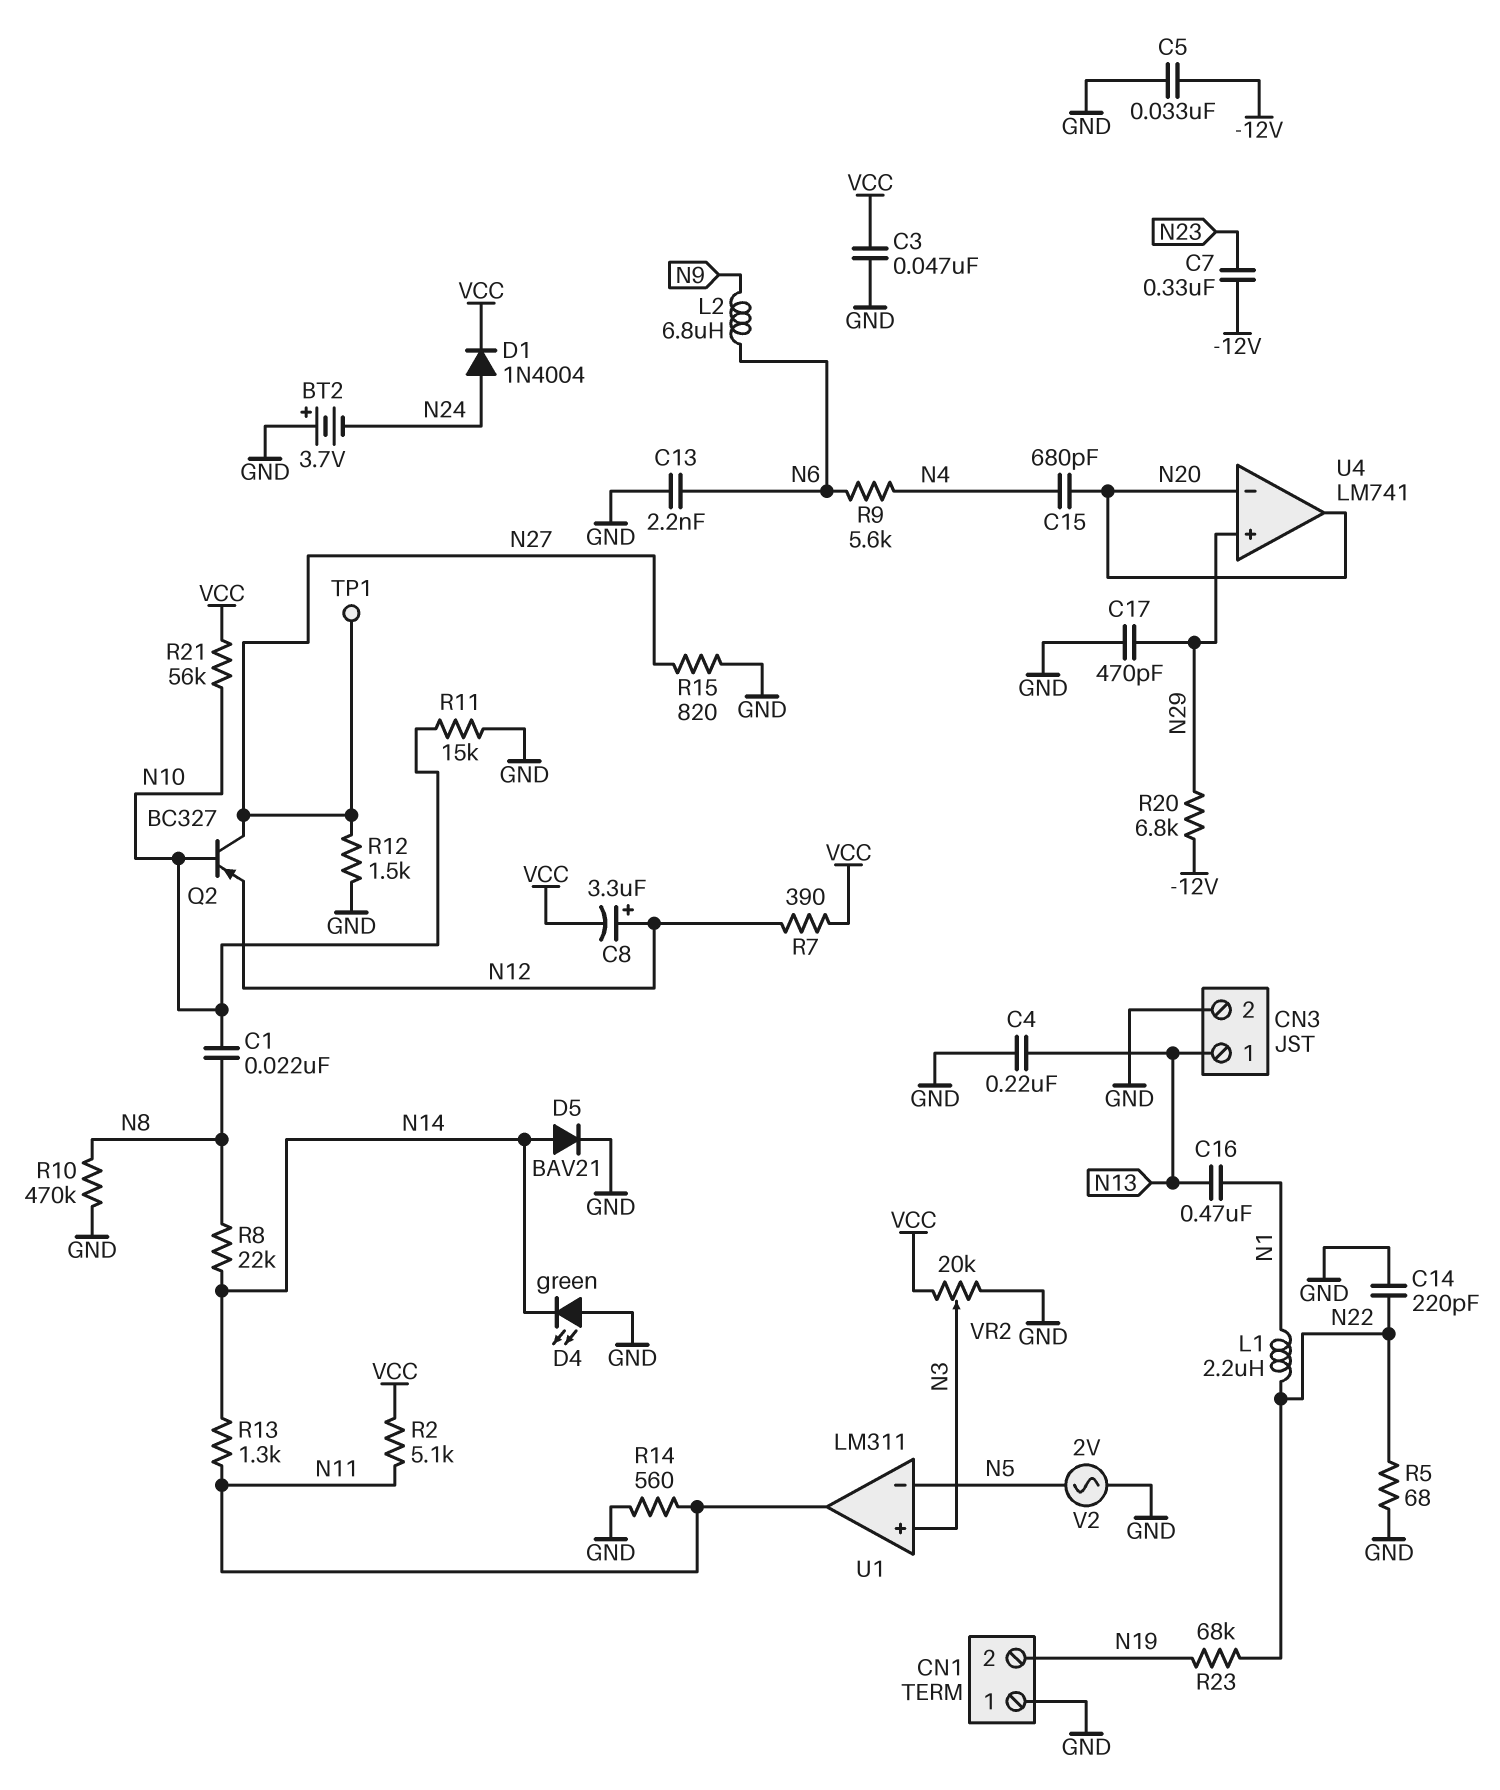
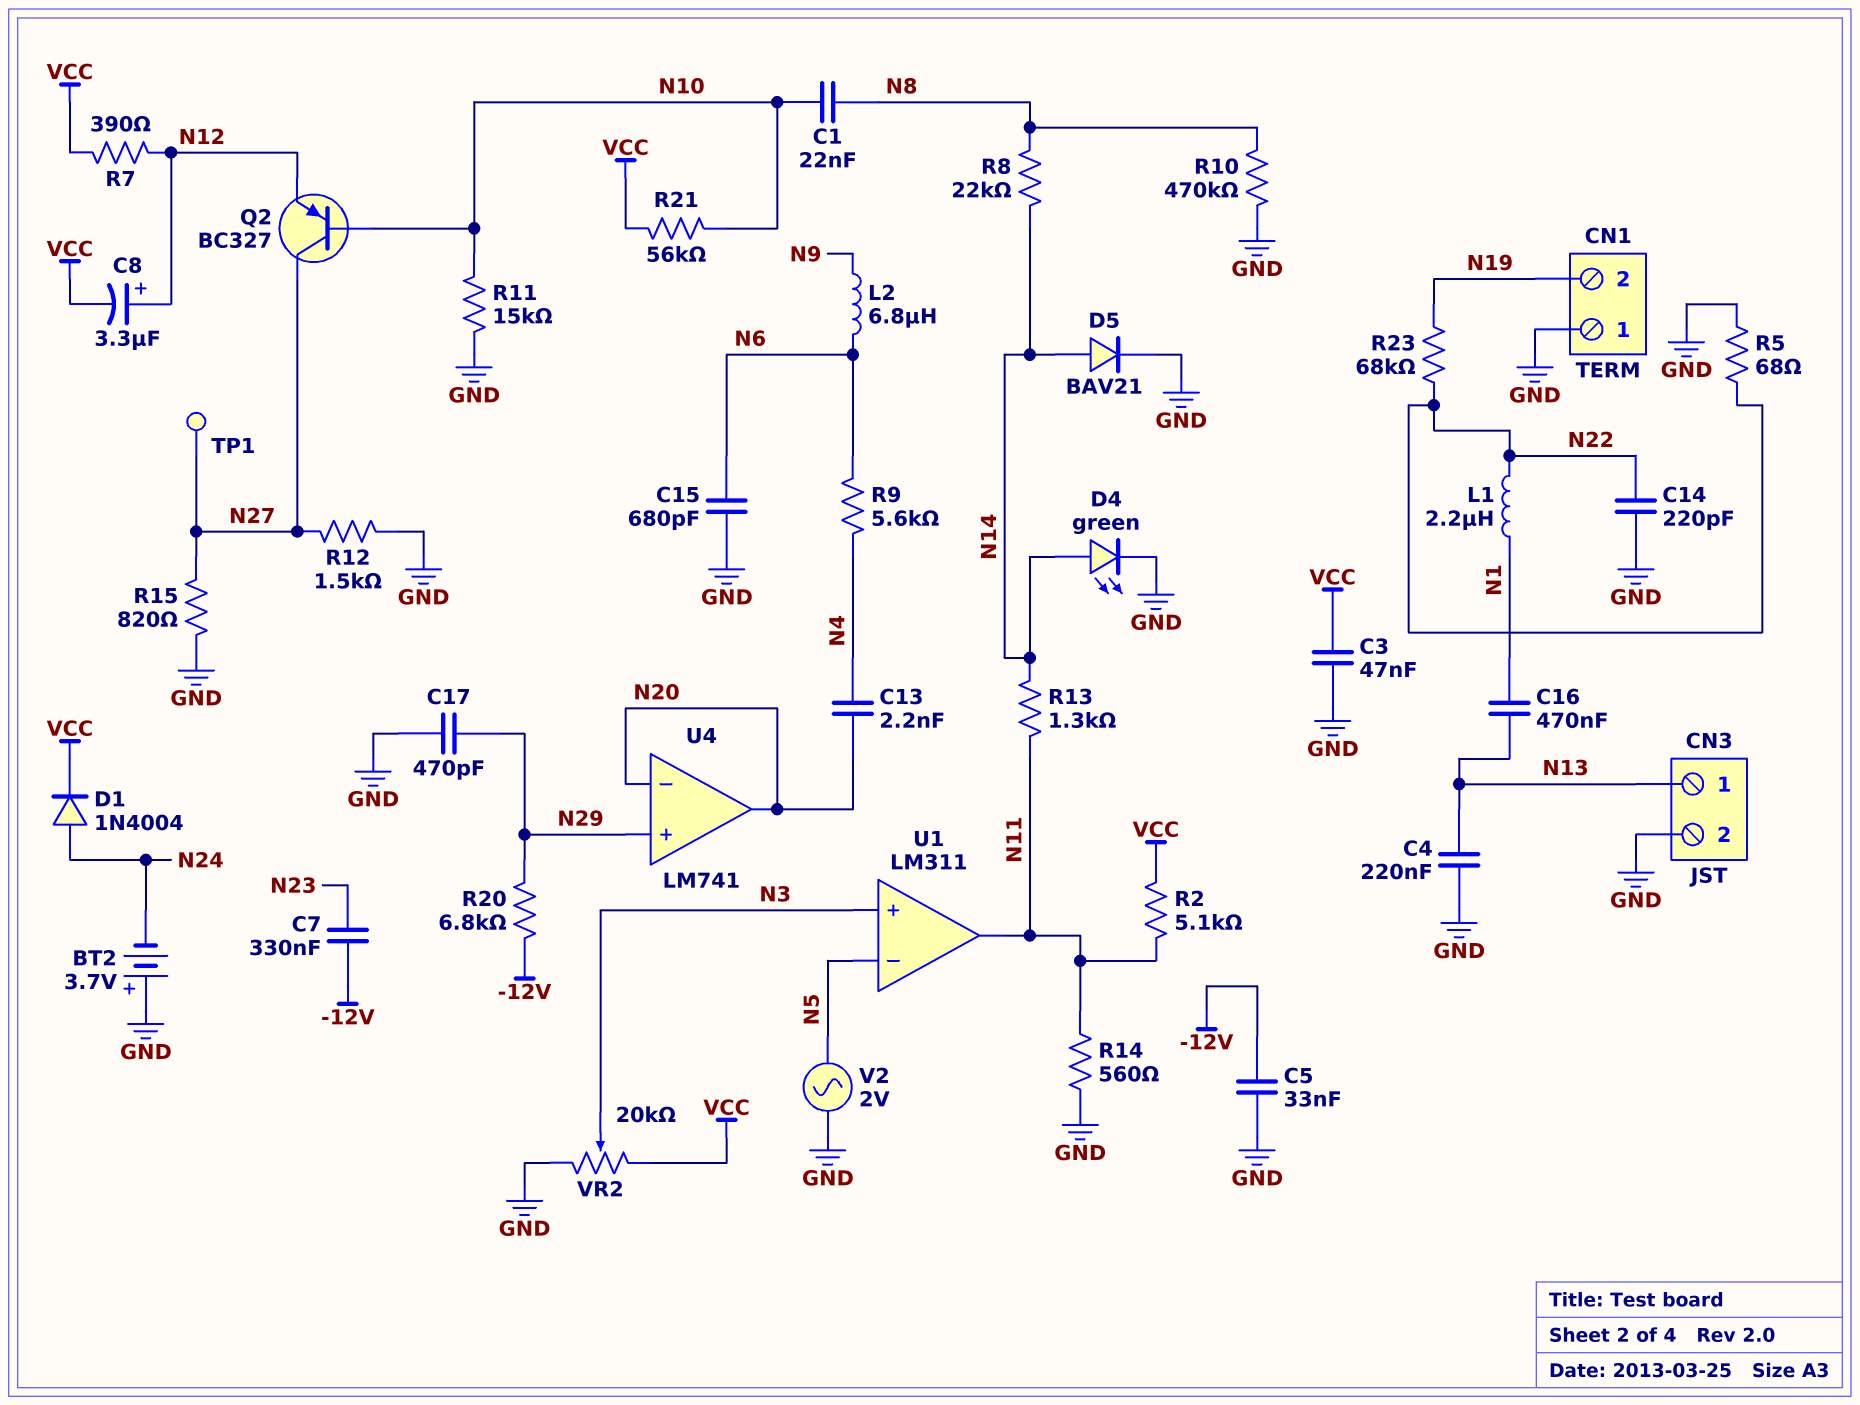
C13: 2.2nF (GND, N6) -> 2.2nF (N4, N20)
C15: 680pF (N4, N20) -> 680pF (GND, N6)
D4: LED green (A GND, K N14) -> LED green (A N14, K GND)

